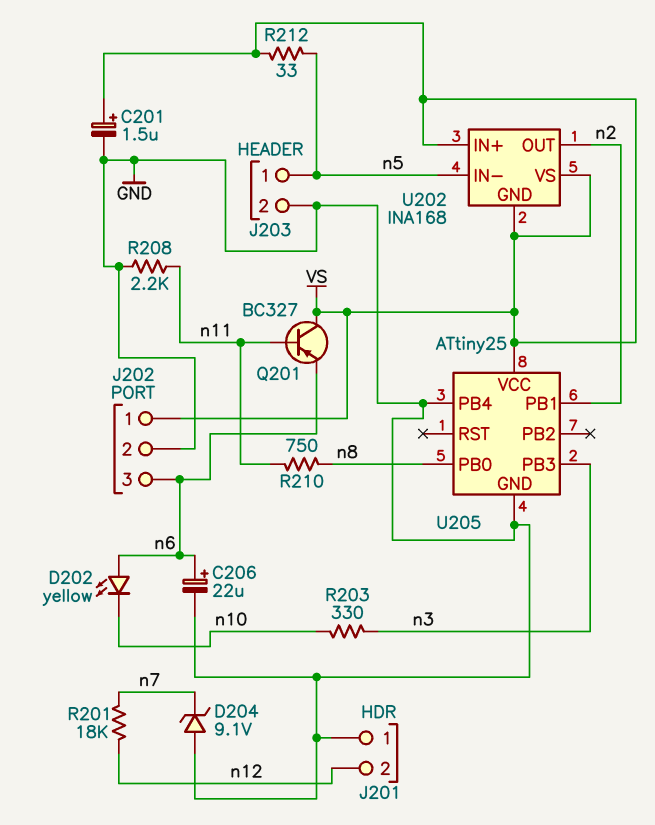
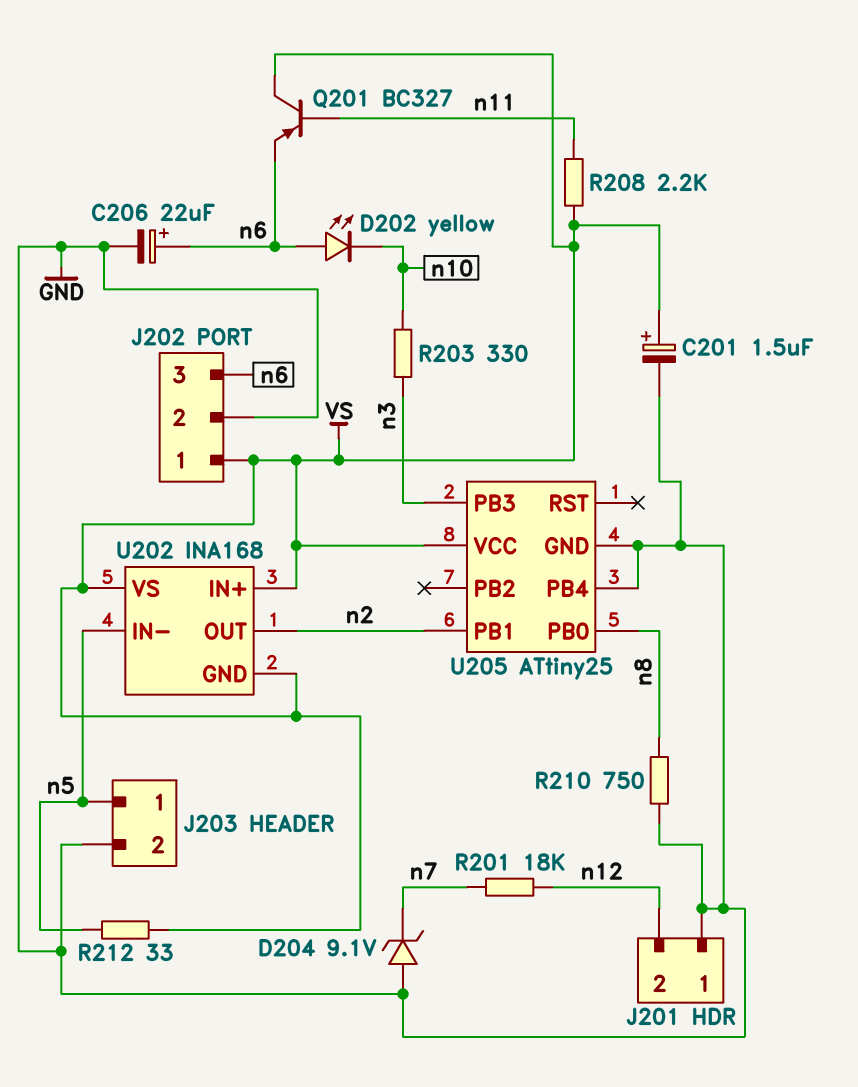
R208: 2.2k (GND, n11) -> 2.2k (VS, n11)
R210: 750 (n8, n11) -> 750 (GND, n8)

